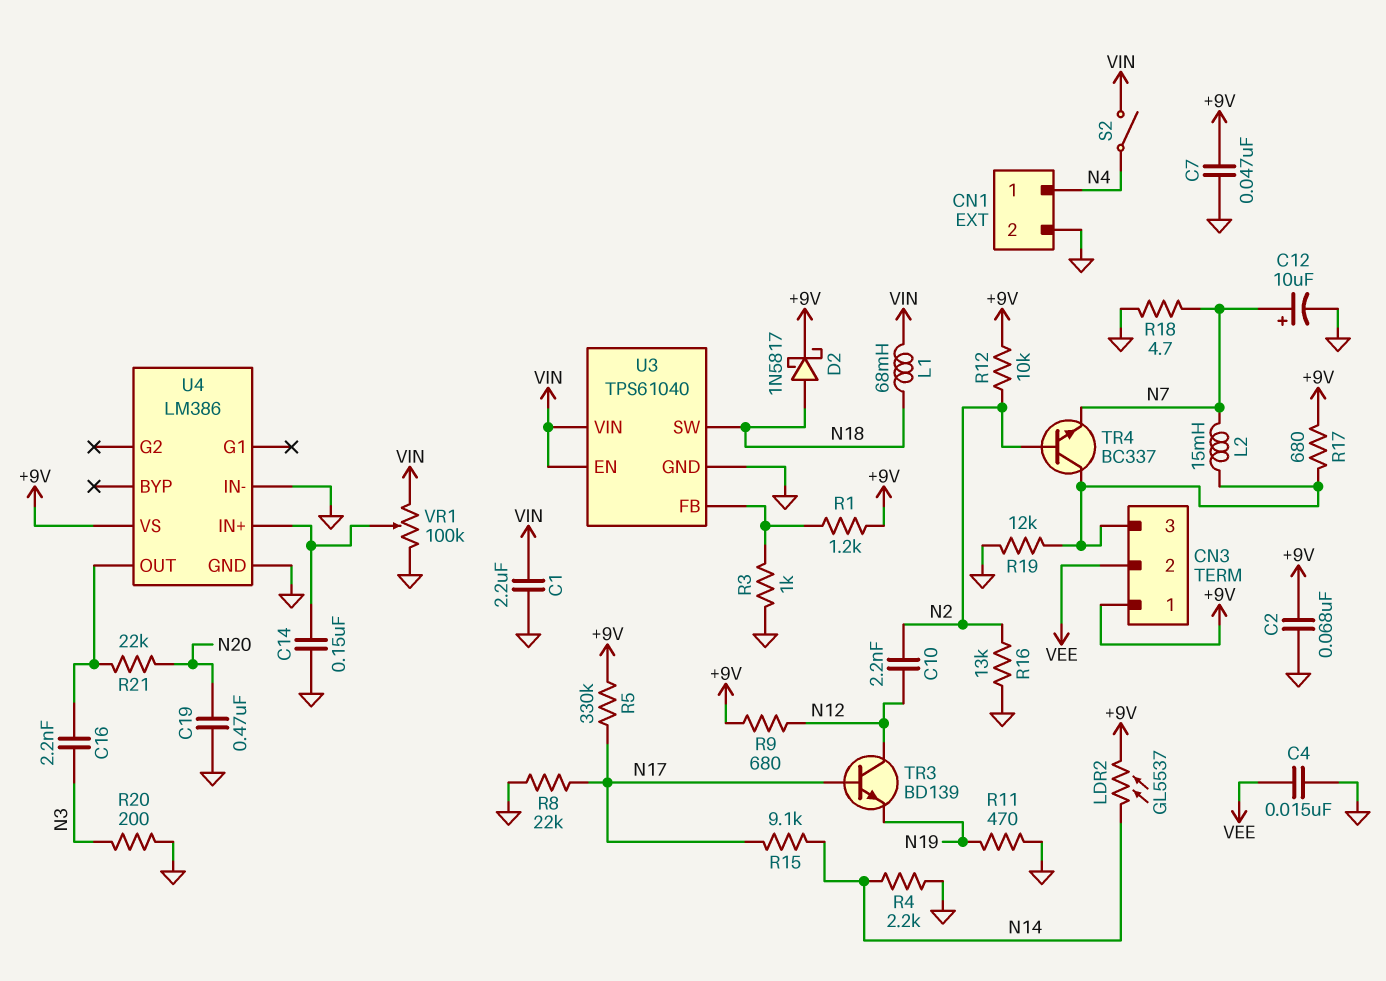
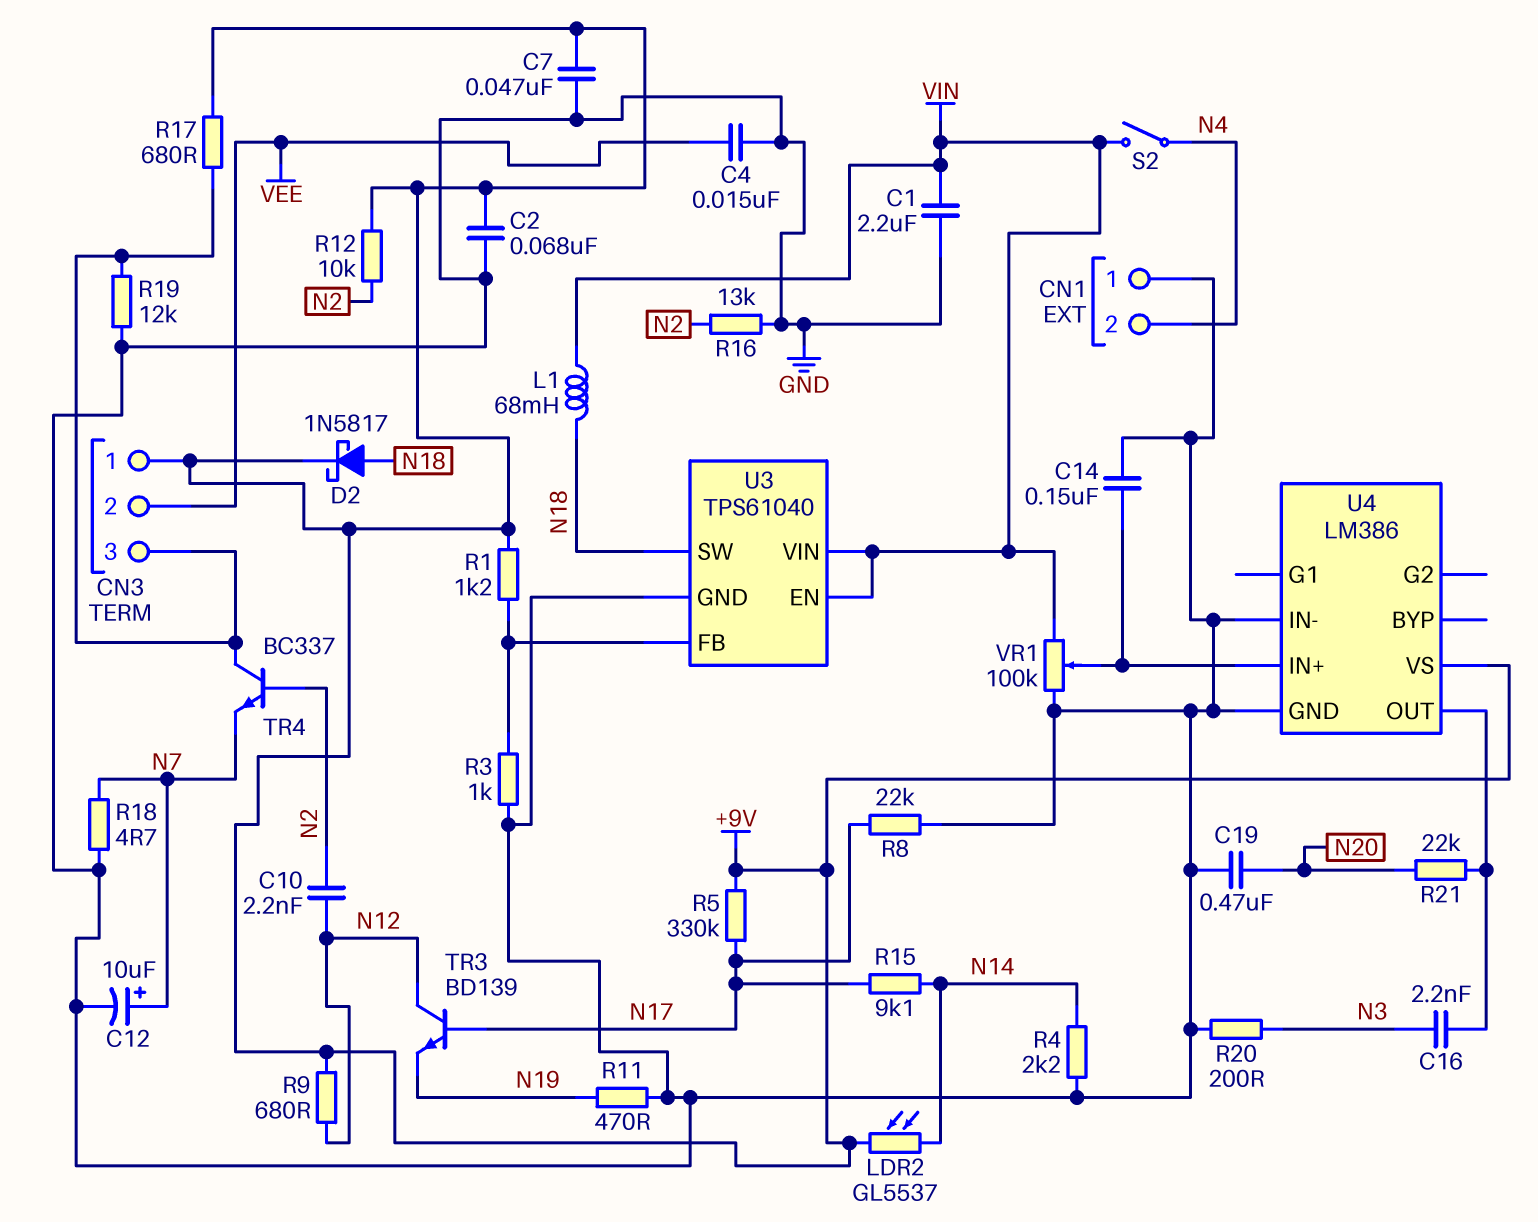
CN1 pin 1: N4 -> GND
CN1 pin 2: GND -> N4
L2: 15mH (CN3/3, N7) -> none

